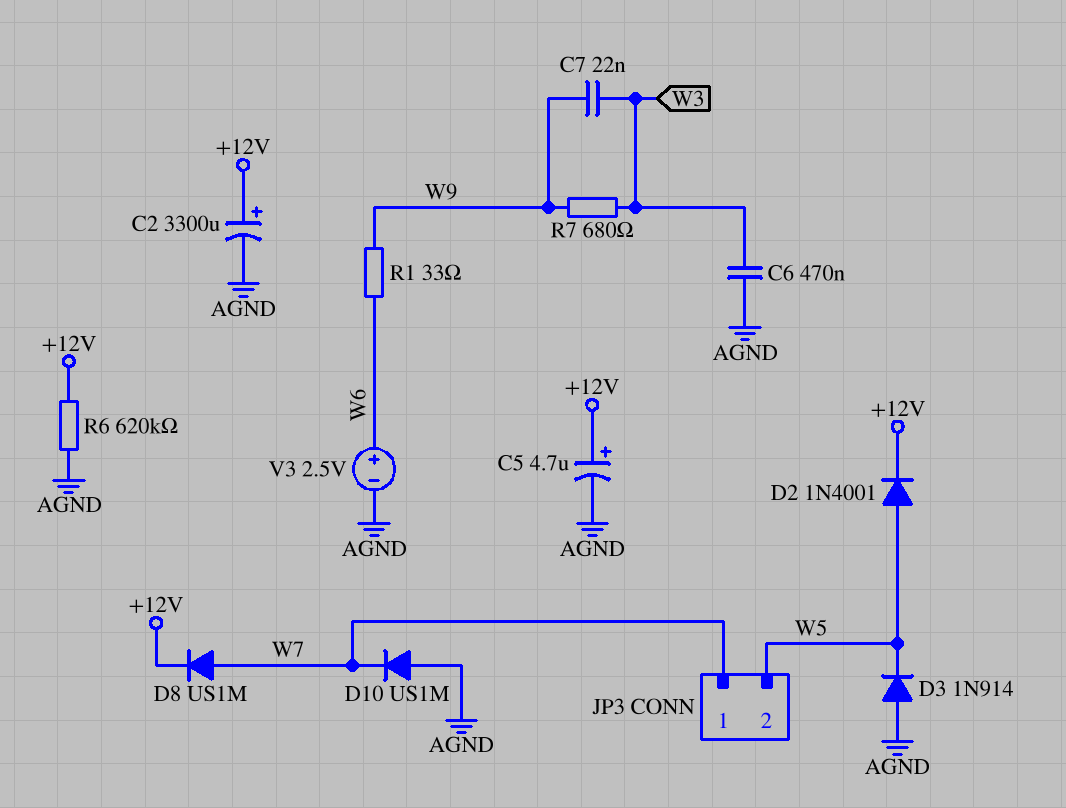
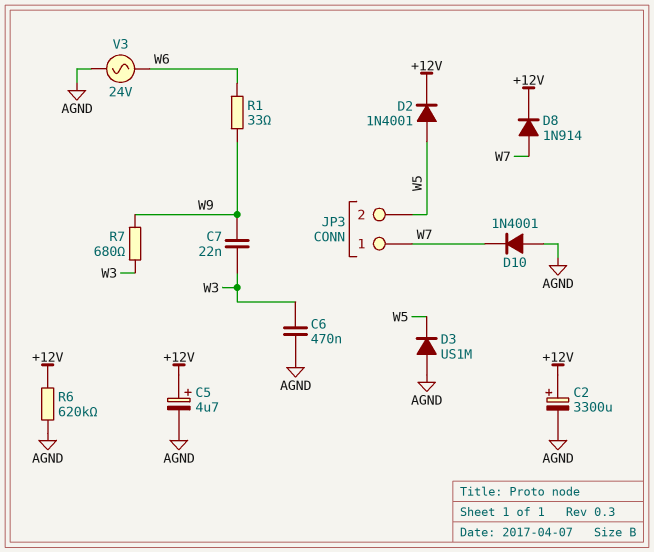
D3: diode 1N914 (A AGND, K W5) -> diode US1M (A AGND, K W5)
D8: diode US1M (A W7, K +12V) -> diode 1N914 (A W7, K +12V)
D10: diode US1M (A AGND, K W7) -> diode 1N4001 (A AGND, K W7)
V3: 2.5V (plus W6, minus AGND) -> AC 24V (AGND, W6)

